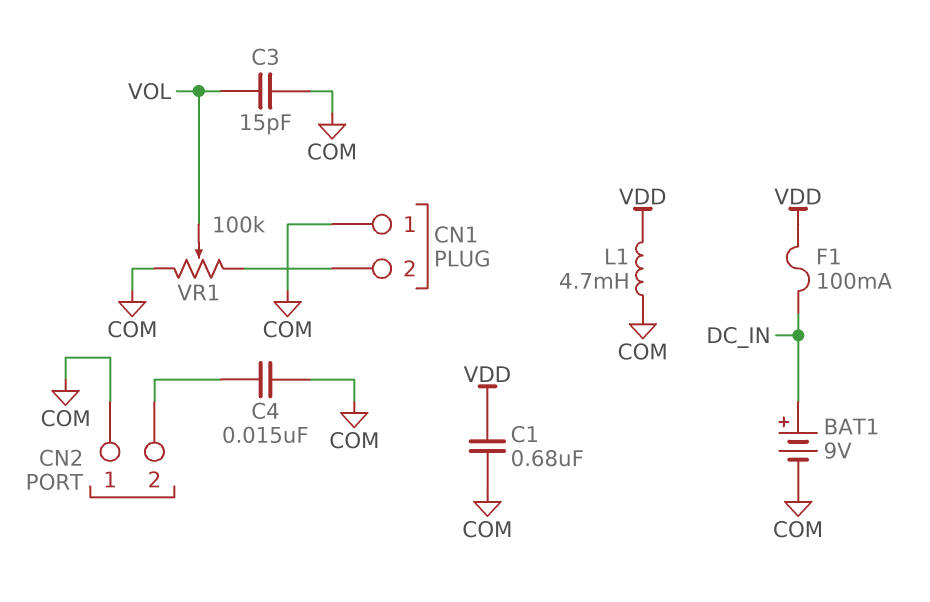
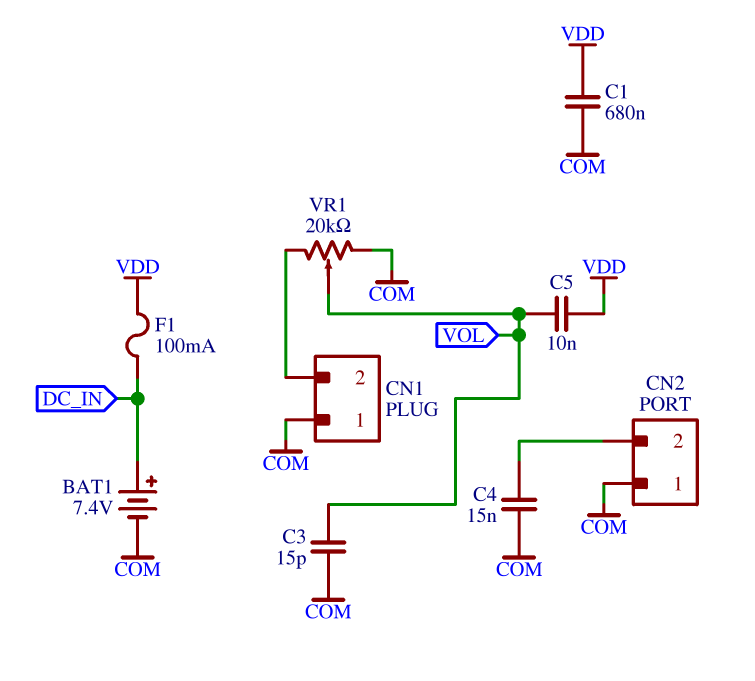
BAT1: 9V (plus DC_IN, minus COM) -> 7.4V (plus DC_IN, minus COM)
C5: none -> 10nF (VDD, VOL)
L1: 4.7mH (COM, VDD) -> none
VR1: 100k (CN1/2, COM, wiper VOL) -> 20k (CN1/2, COM, wiper VOL)

